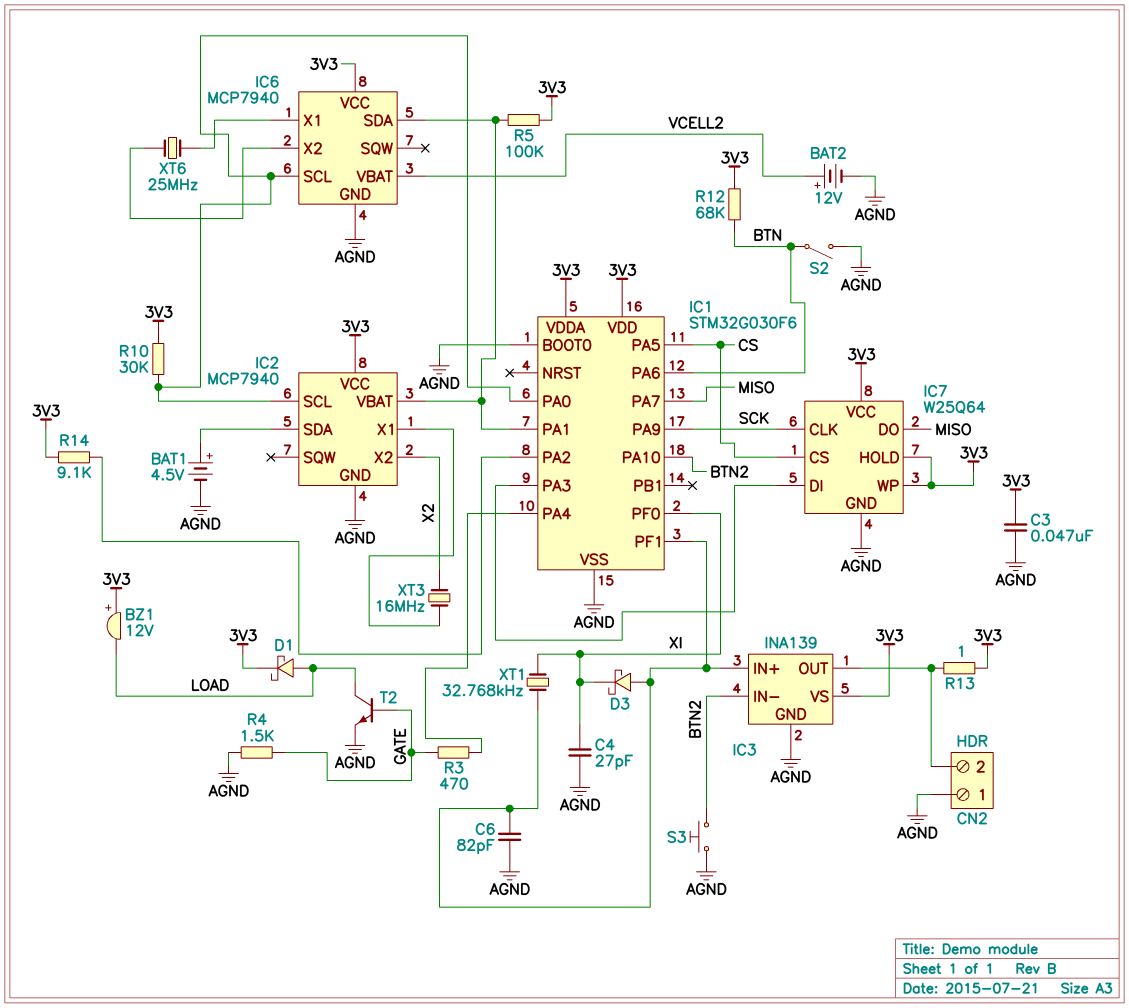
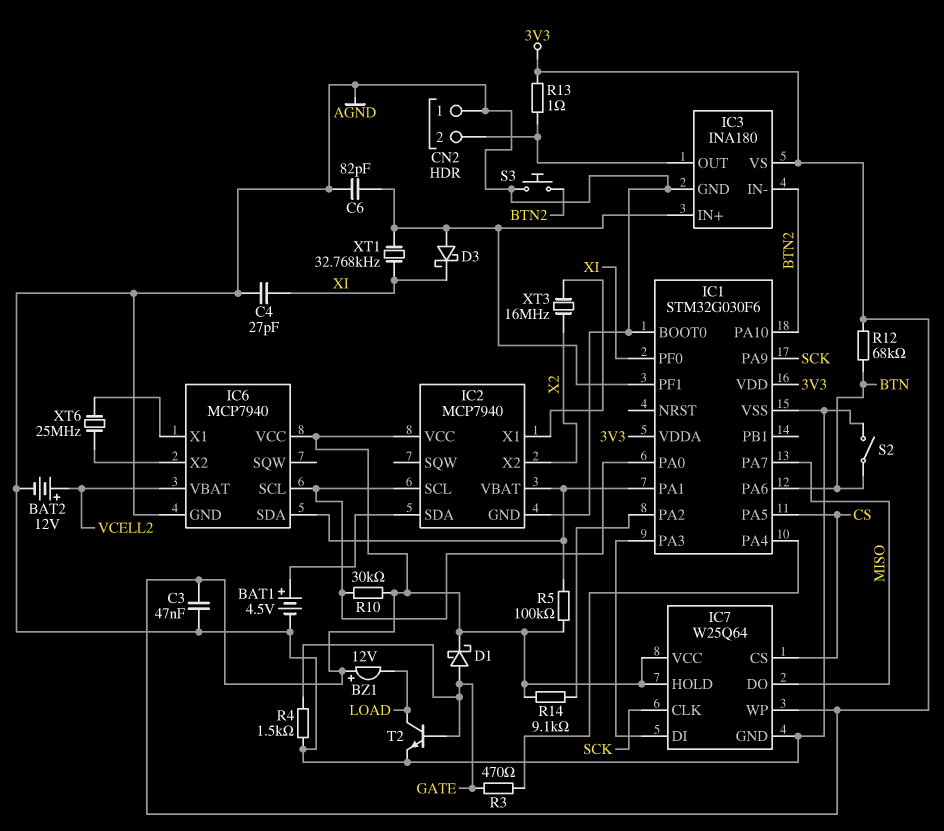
D1: schottky (A LOAD, K 3V3) -> schottky (A GATE, K 3V3)
IC3: INA139 -> INA180

